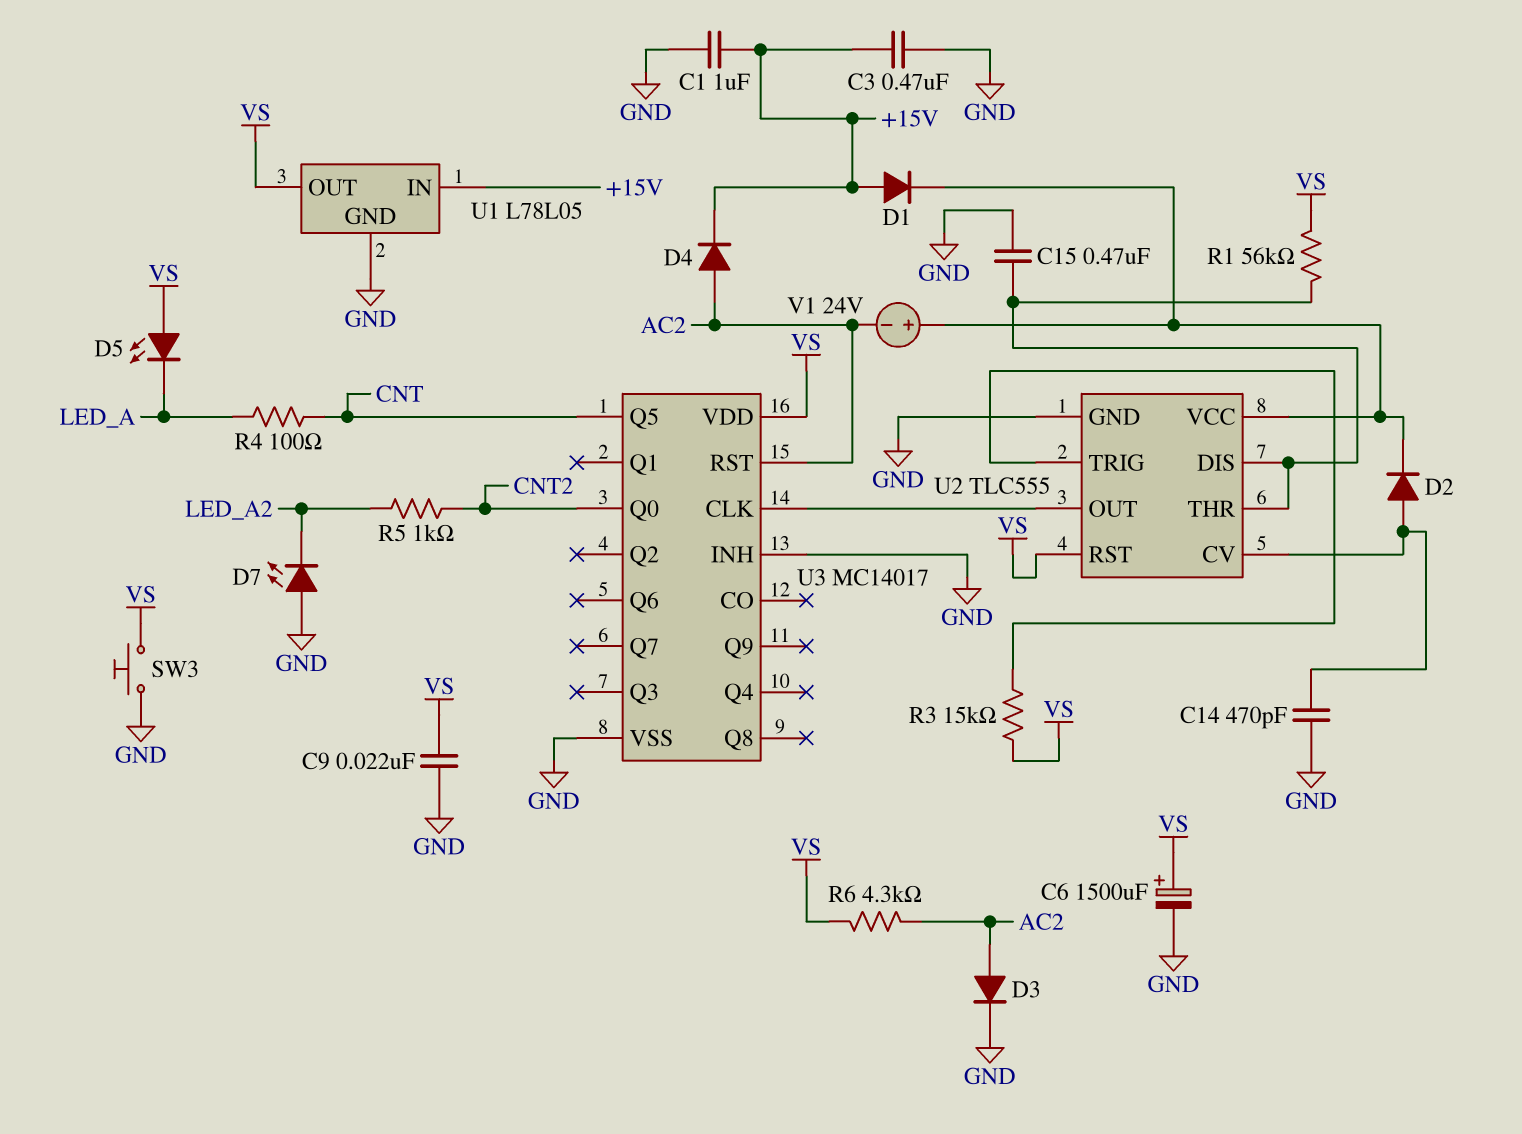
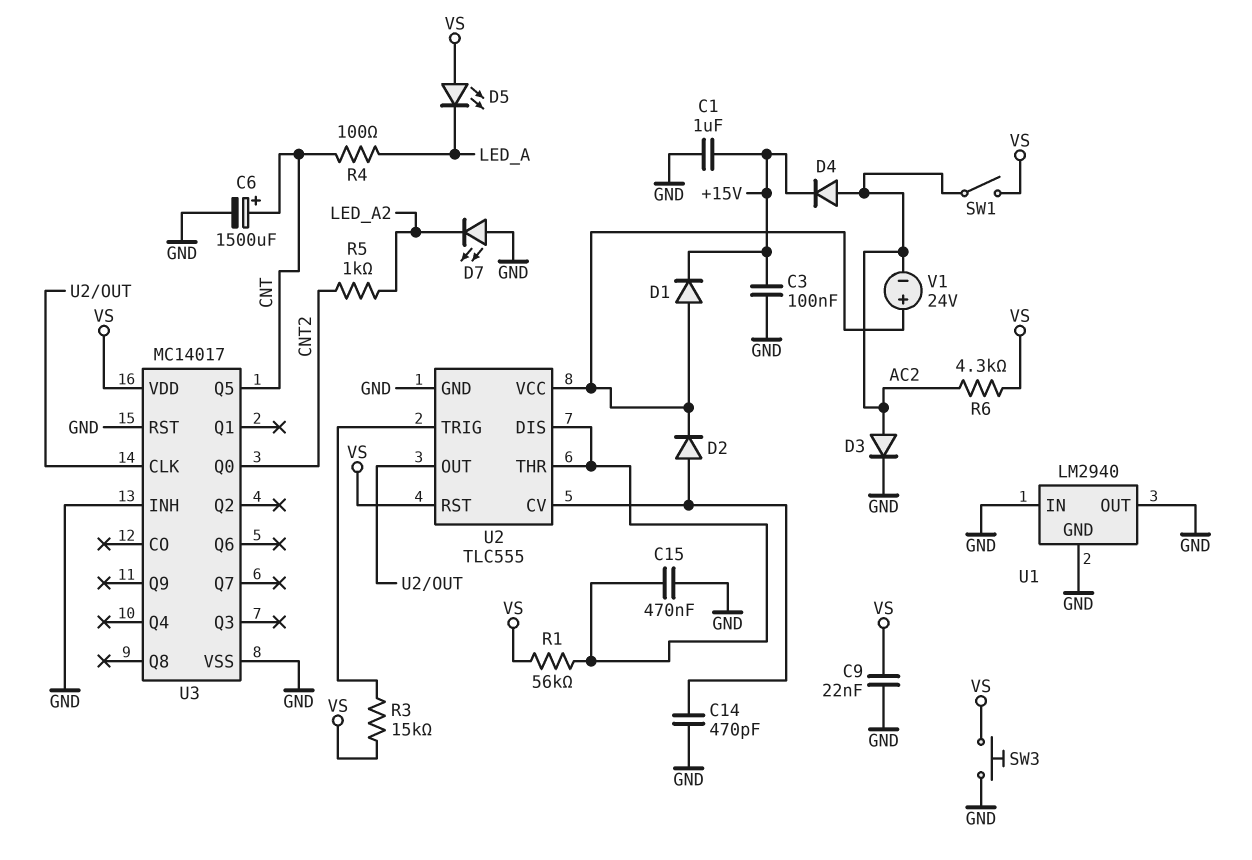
C3: 470nF (+15V, GND) -> 100nF (+15V, GND)
C6: 1500uF (plus VS, minus GND) -> 1500uF (plus CNT, minus GND)
D1: diode (A +15V, K U2/VCC) -> diode (A U2/VCC, K +15V)
SW1: none -> switch (AC2, VS)
U1: L78L05 -> LM2940
U1 pin IN: +15V -> GND
U1 pin OUT: VS -> GND
U3 pin RST: AC2 -> GND

